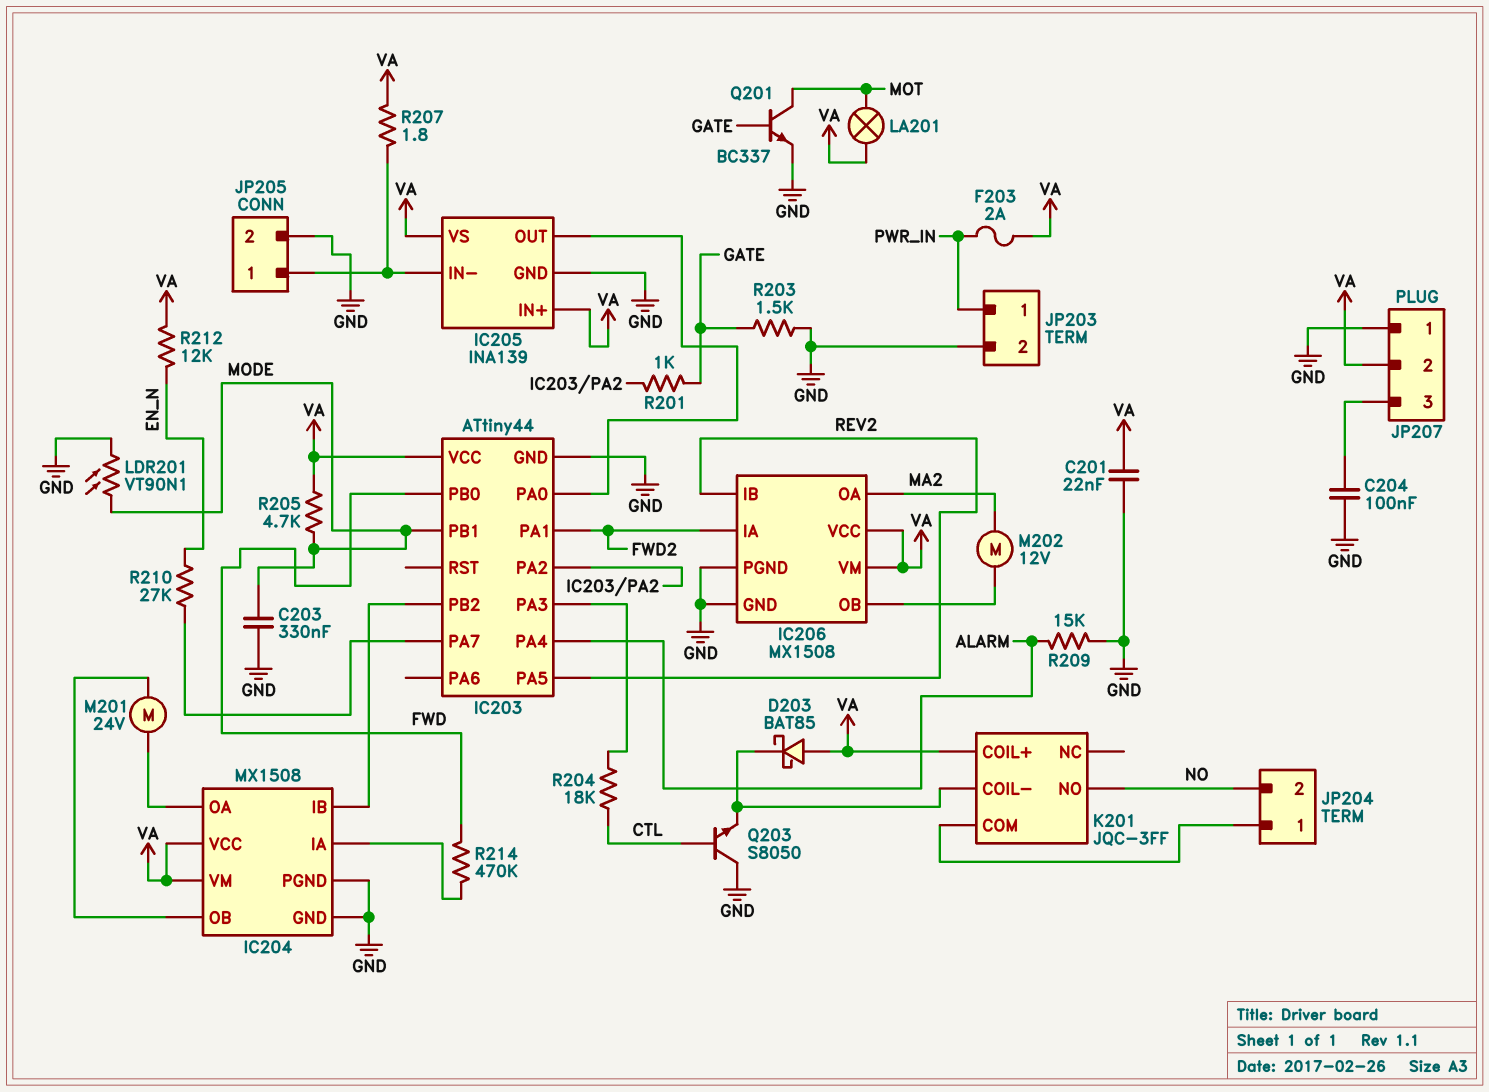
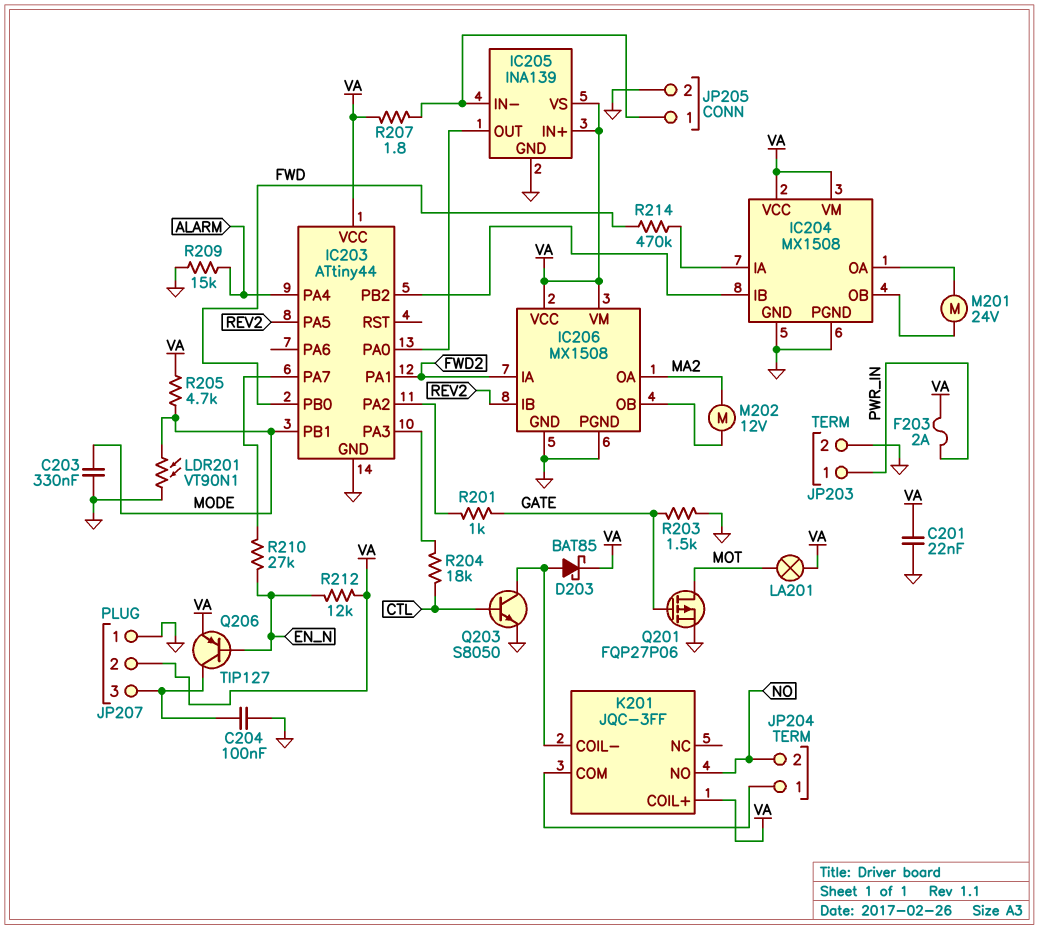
D203: schottky BAT85 (A VA, K K201/COIL-) -> schottky BAT85 (A K201/COIL-, K VA)
Q201: NPN BC337 (B GATE, C MOT, E GND) -> PMOS FQP27P06 (G GATE, D MOT, S GND)
Q203: NPN S8050 (B CTL, C GND, E K201/COIL-) -> NPN S8050 (B CTL, C K201/COIL-, E GND)
Q206: none -> PNP TIP127 (B EN_N, C JP207/3, E VA)

